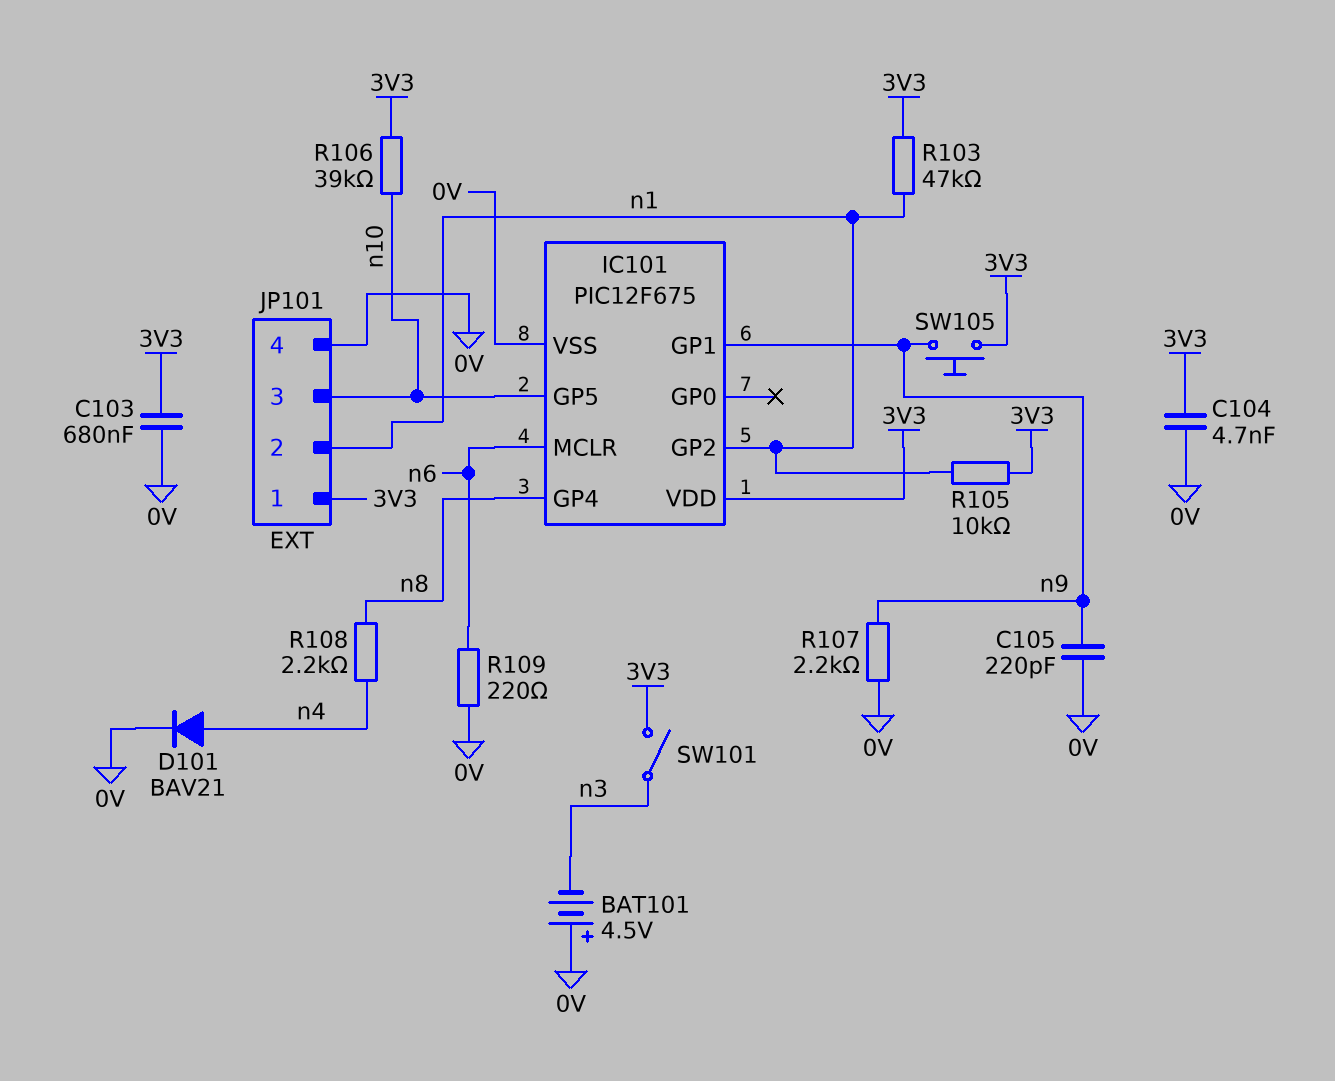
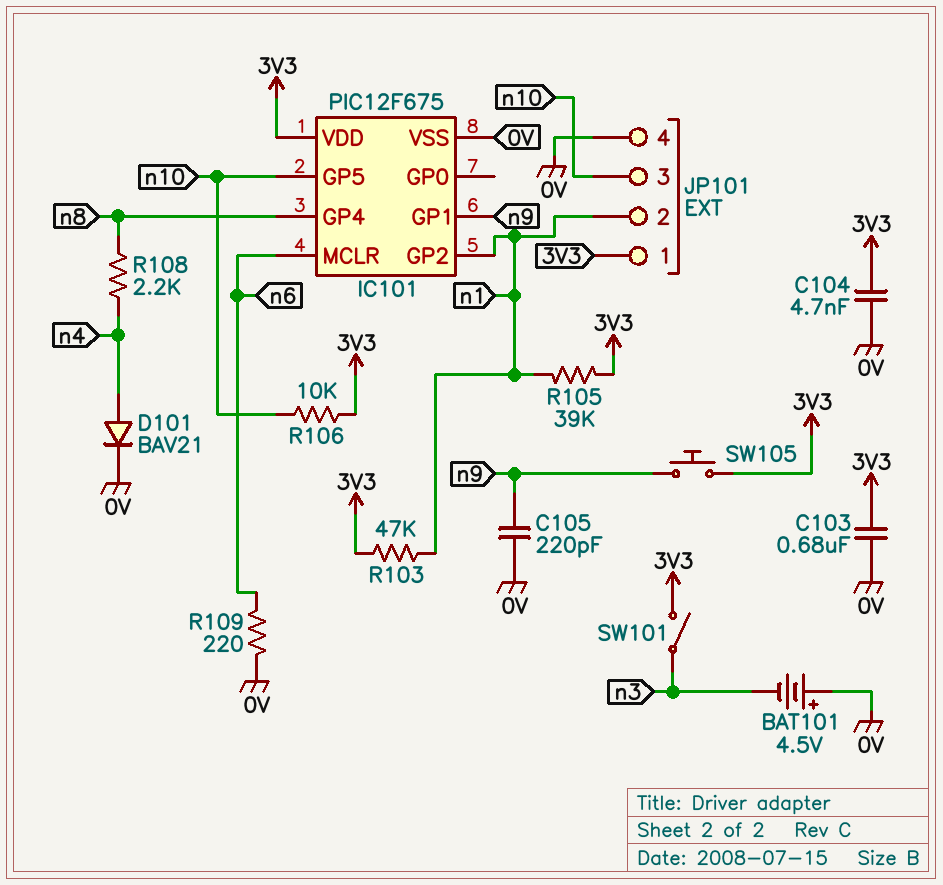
R105: 10k (3V3, n1) -> 39k (3V3, n1)
R106: 39k (3V3, n10) -> 10k (3V3, n10)
R107: 2.2k (0V, n9) -> none

